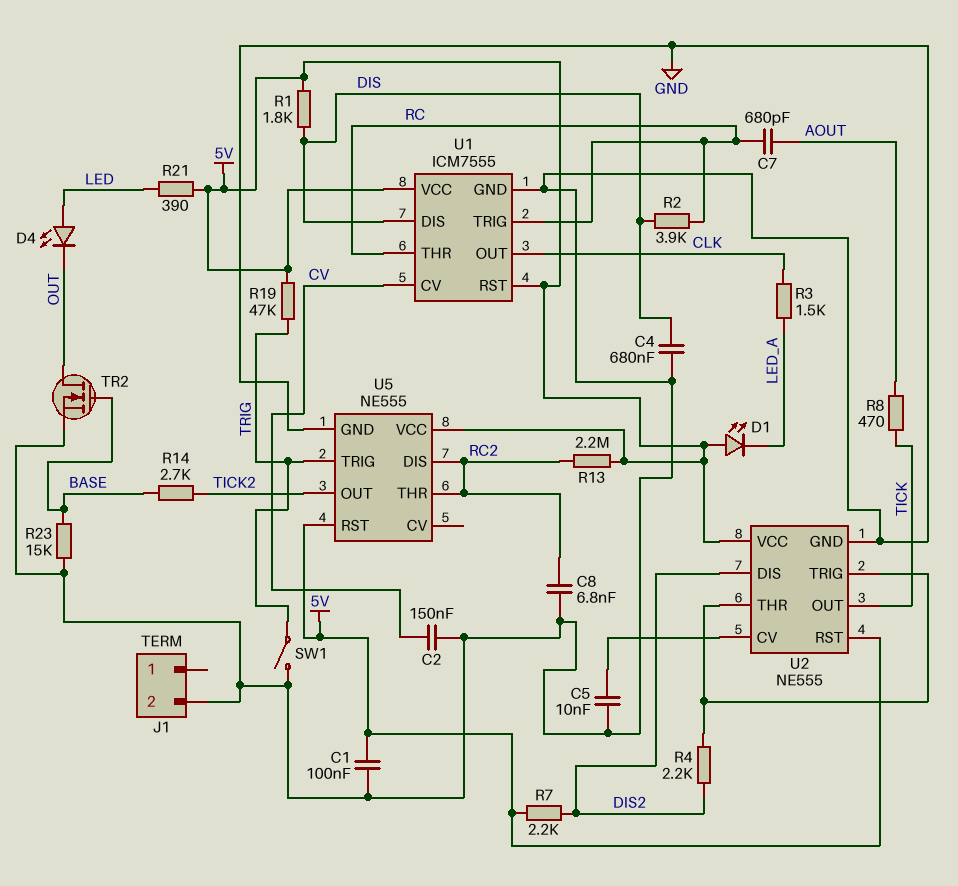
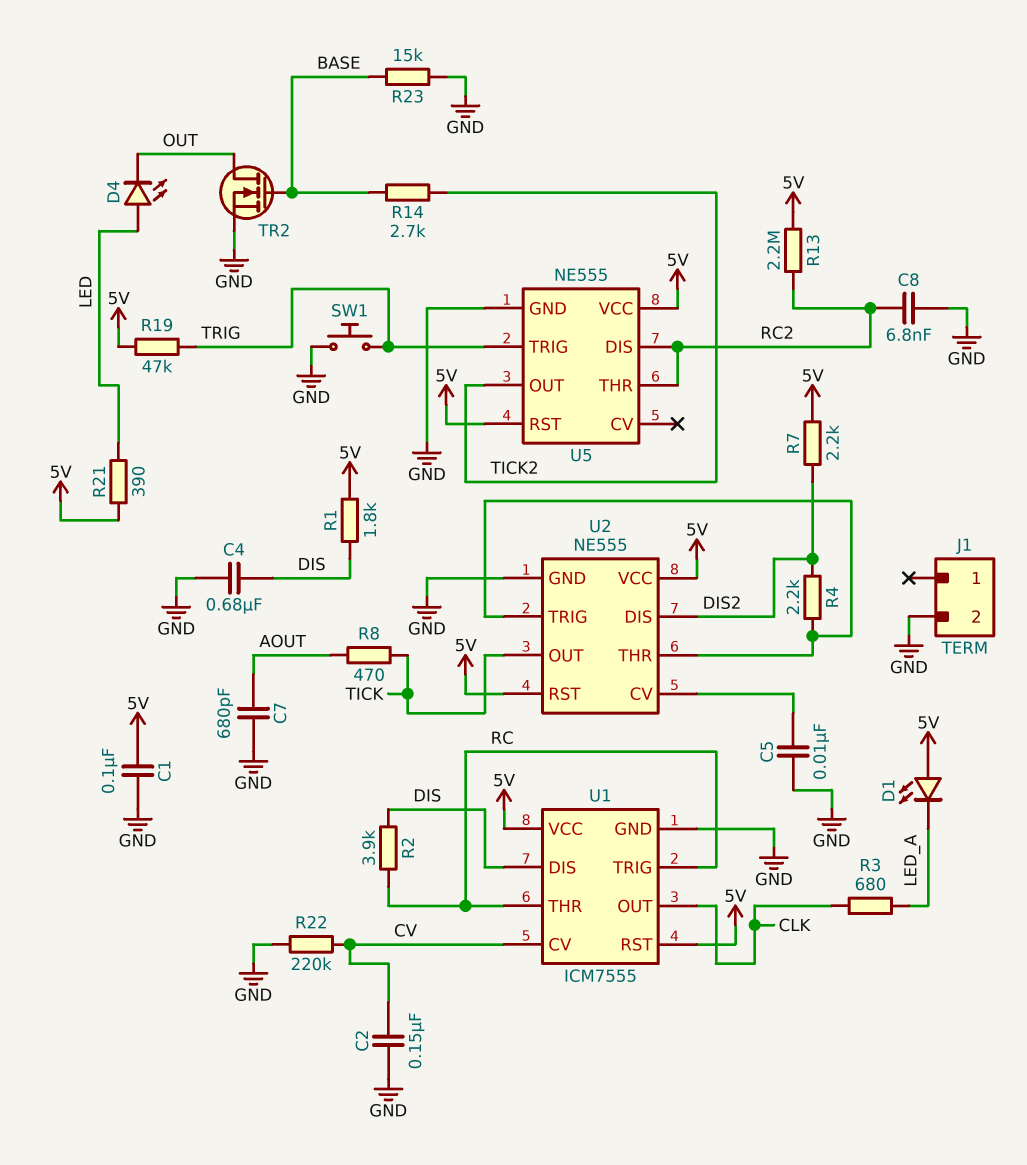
C7: 680pF (AOUT, RC) -> 680pF (AOUT, GND)
R3: 1.5k (CLK, LED_A) -> 680 (CLK, LED_A)
R22: none -> 220k (CV, GND)
SW1: switch (GND, TRIG) -> button (GND, TRIG)

